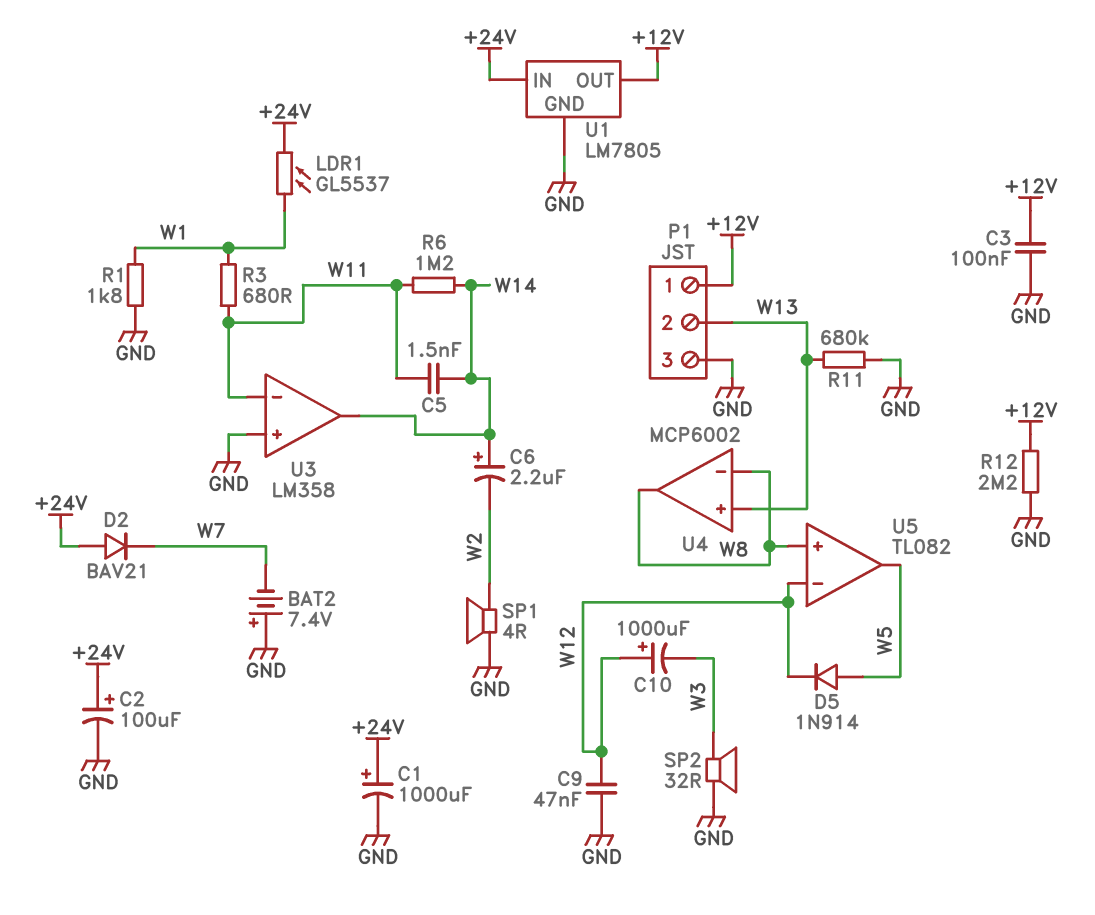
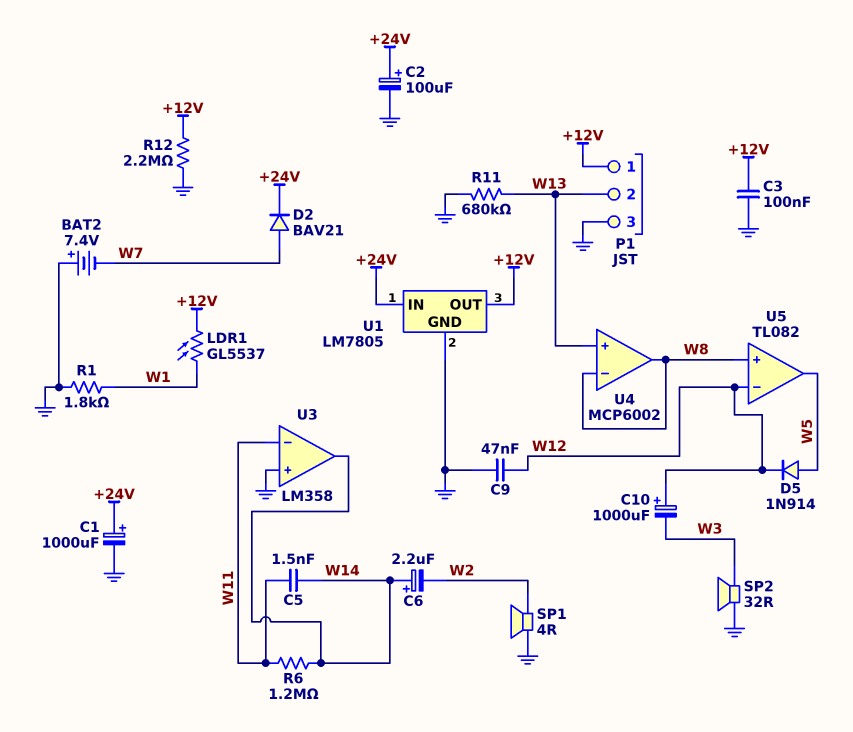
D2: diode BAV21 (A +24V, K W7) -> diode BAV21 (A W7, K +24V)
LDR1: GL5537 (+24V, W1) -> GL5537 (+12V, W1)
R3: 680 (W1, W11) -> none

